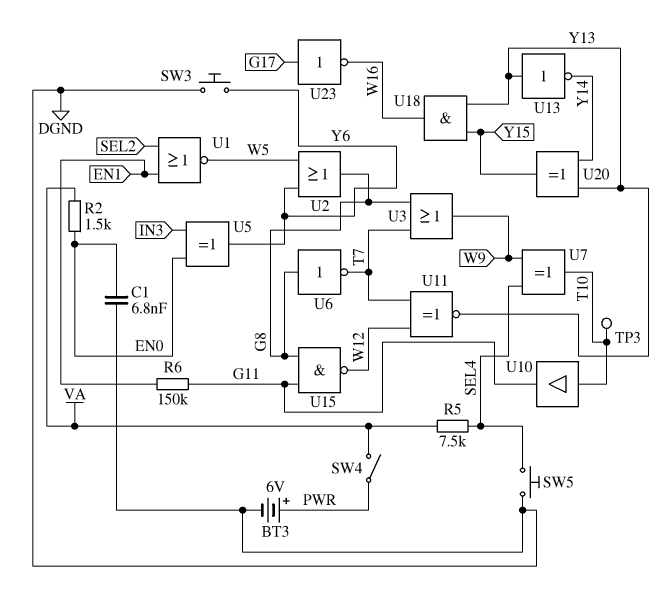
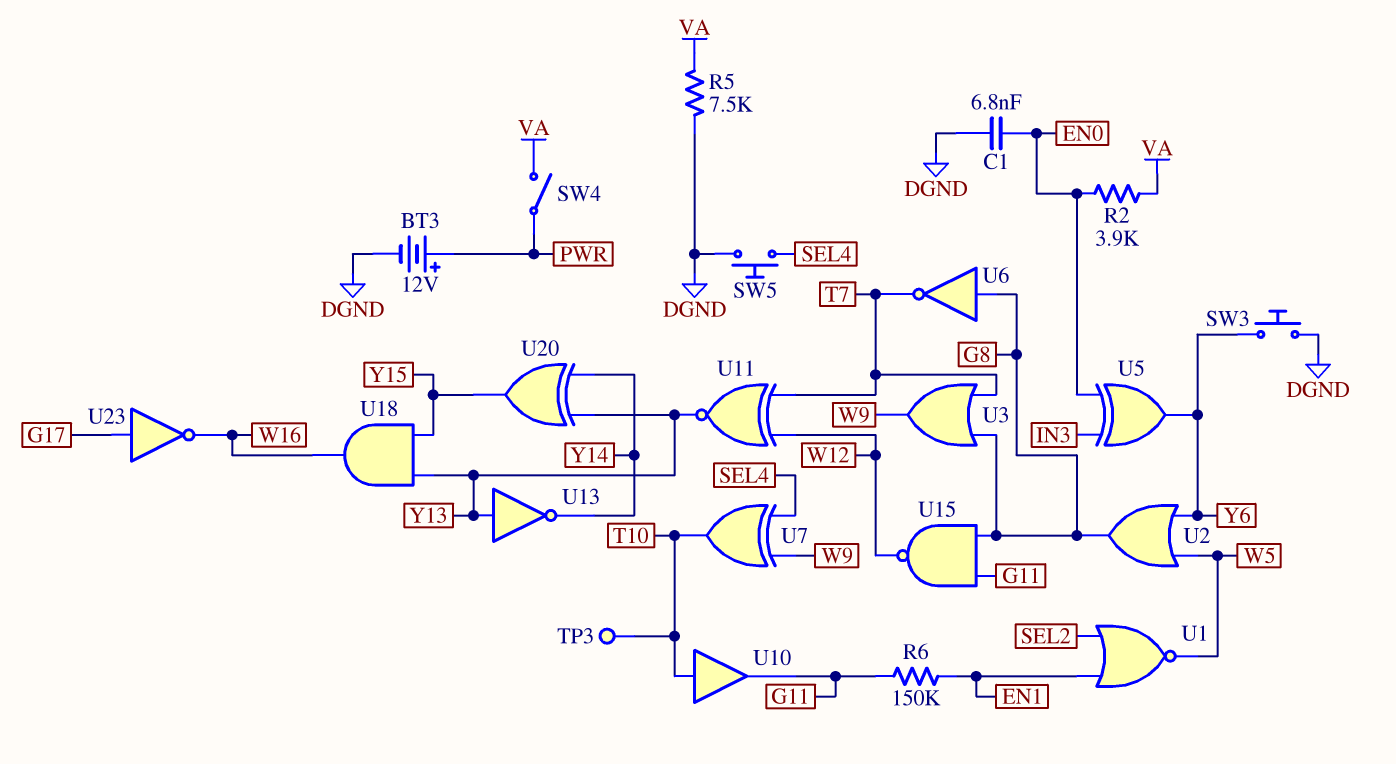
BT3: 6V (plus PWR, minus DGND) -> 12V (plus PWR, minus DGND)
R2: 1.5k (EN0, VA) -> 3.9k (EN0, VA)
R5: 7.5k (SEL4, VA) -> 7.5k (DGND, VA)

